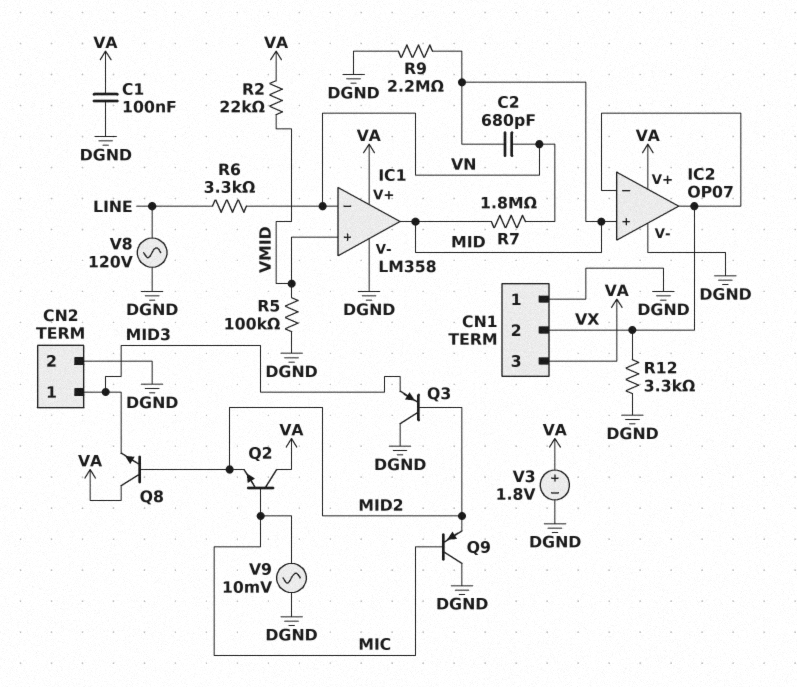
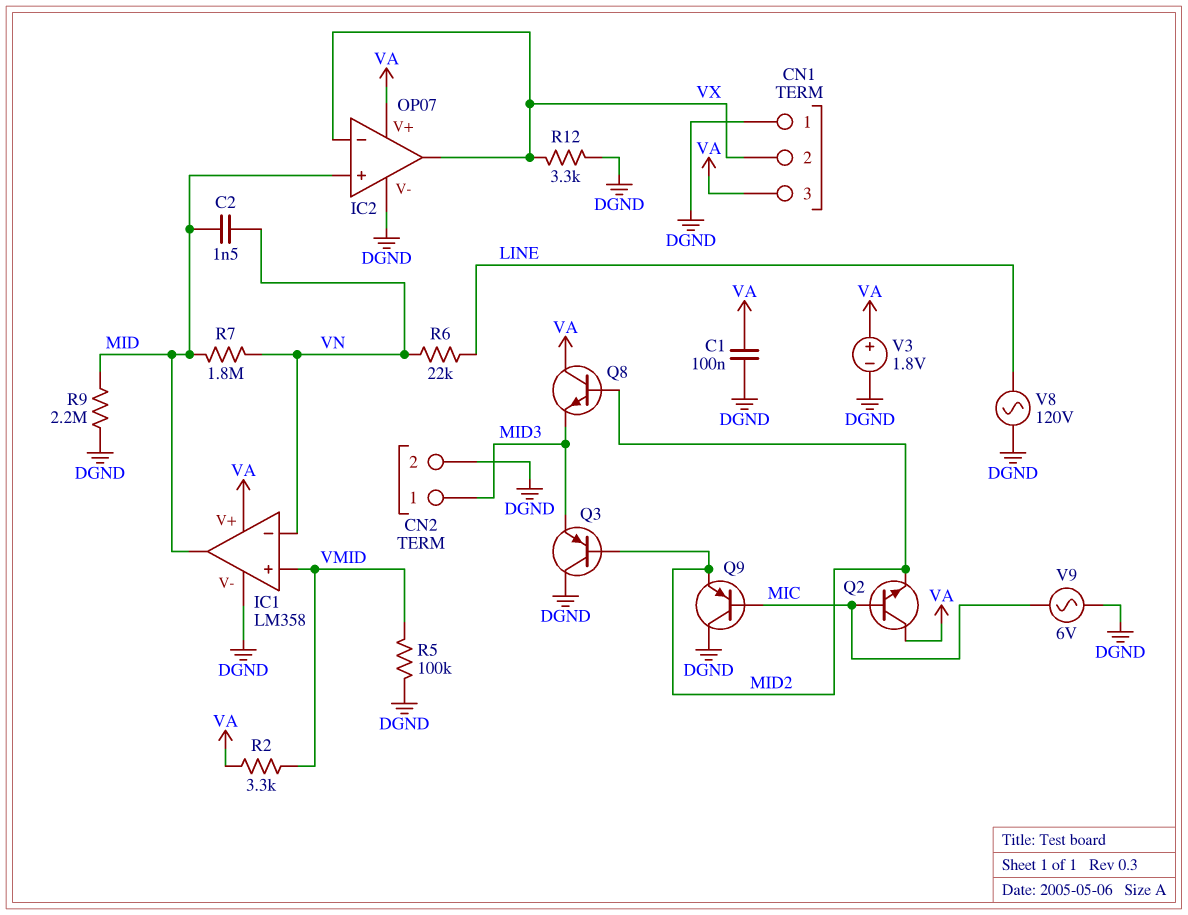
C2: 680pF (MID, VN) -> 1.5nF (MID, VN)
R2: 22k (VA, VMID) -> 3.3k (VA, VMID)
R6: 3.3k (LINE, VN) -> 22k (LINE, VN)
V9: AC 10mV (DGND, MIC) -> AC 6V (DGND, MIC)

